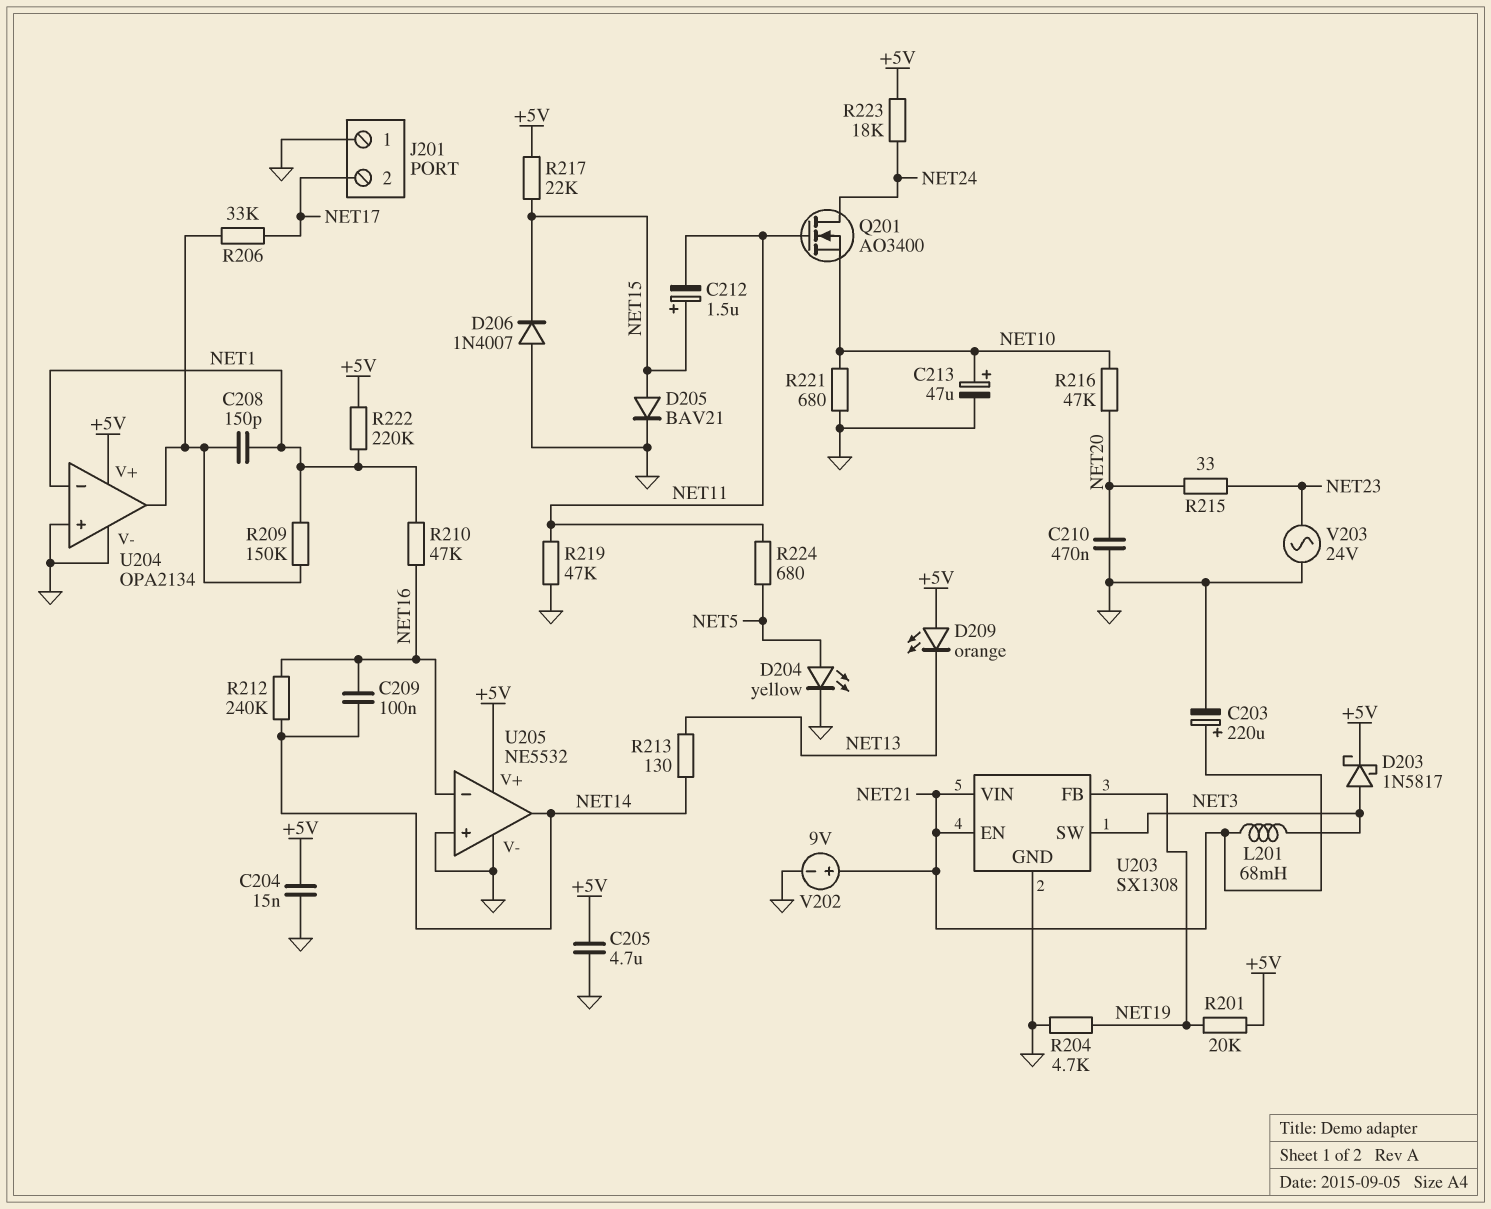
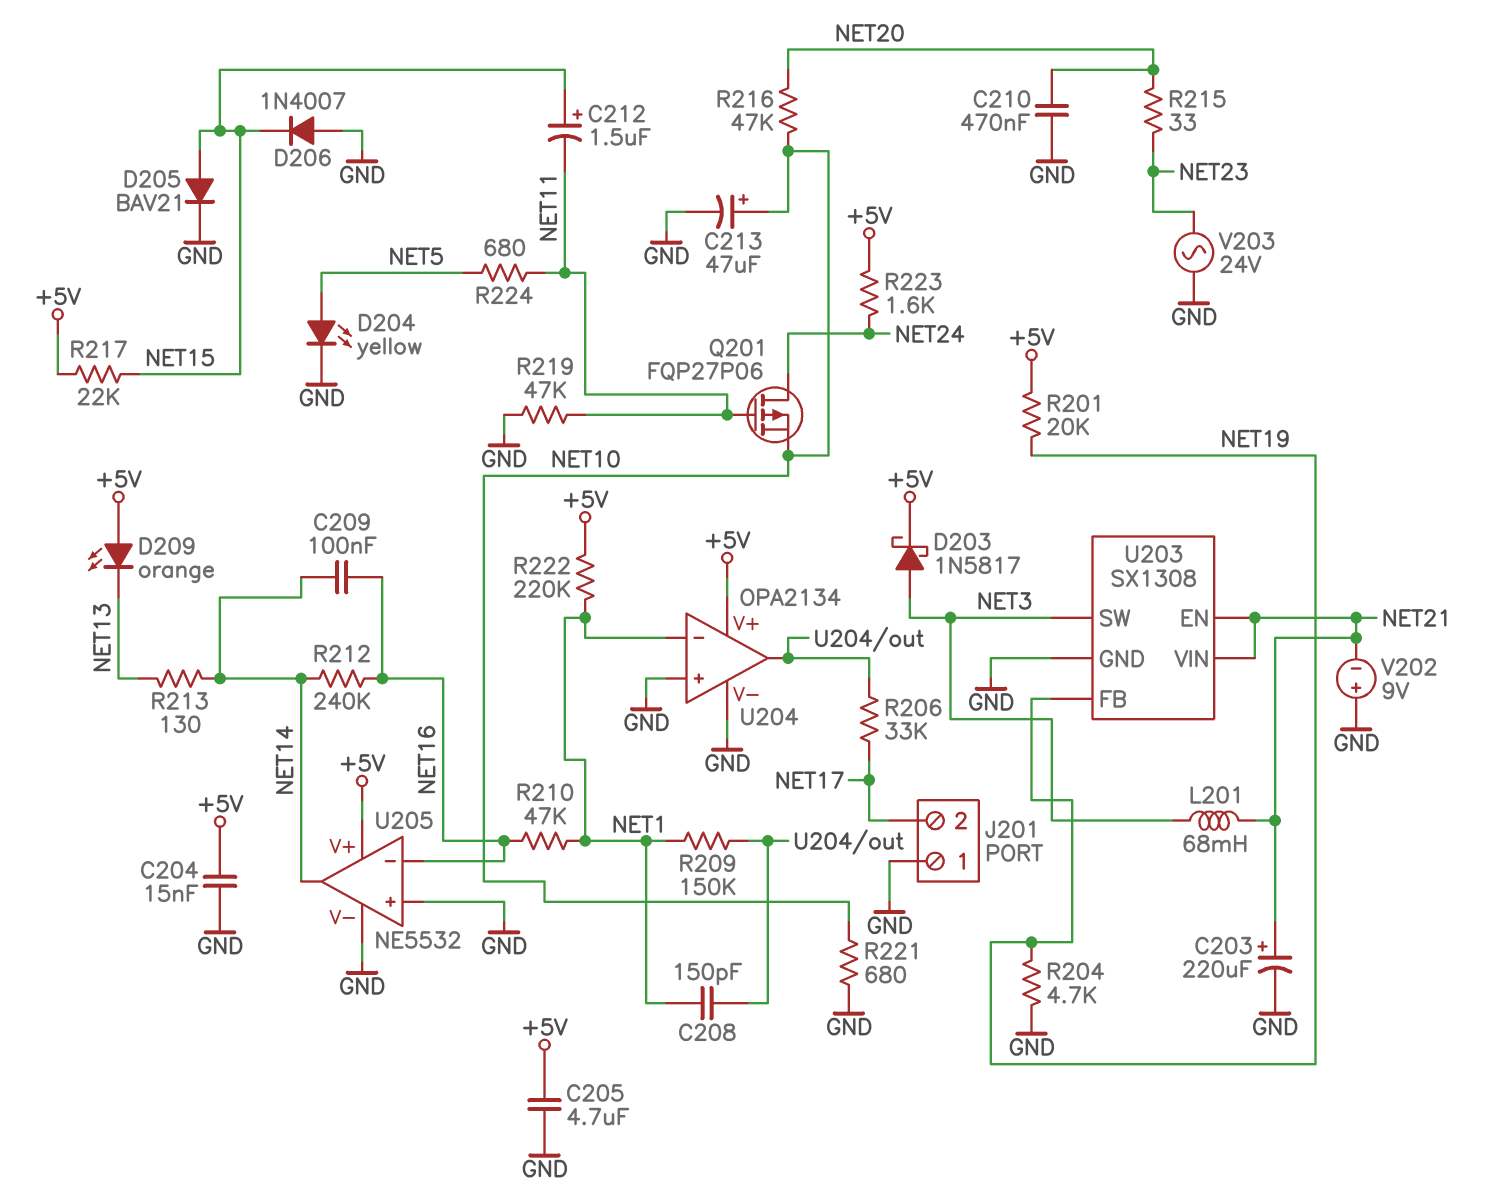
Q201: NMOS AO3400 (G NET11, D NET24, S NET10) -> PMOS FQP27P06 (G NET11, D NET24, S NET10)
R223: 18k (+5V, NET24) -> 1.6k (+5V, NET24)
V202: 9V (plus NET21, minus GND) -> 9V (plus GND, minus NET21)

